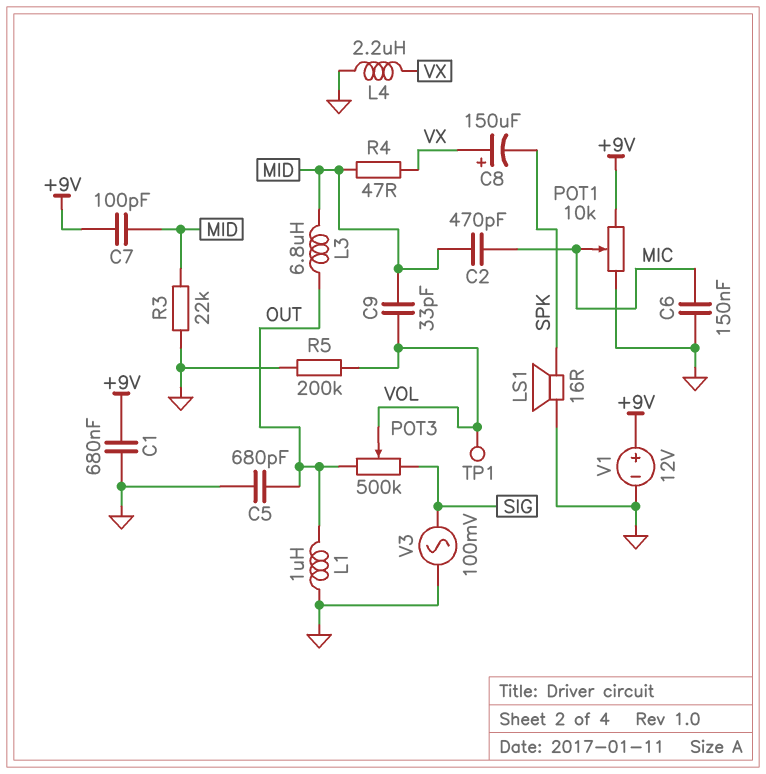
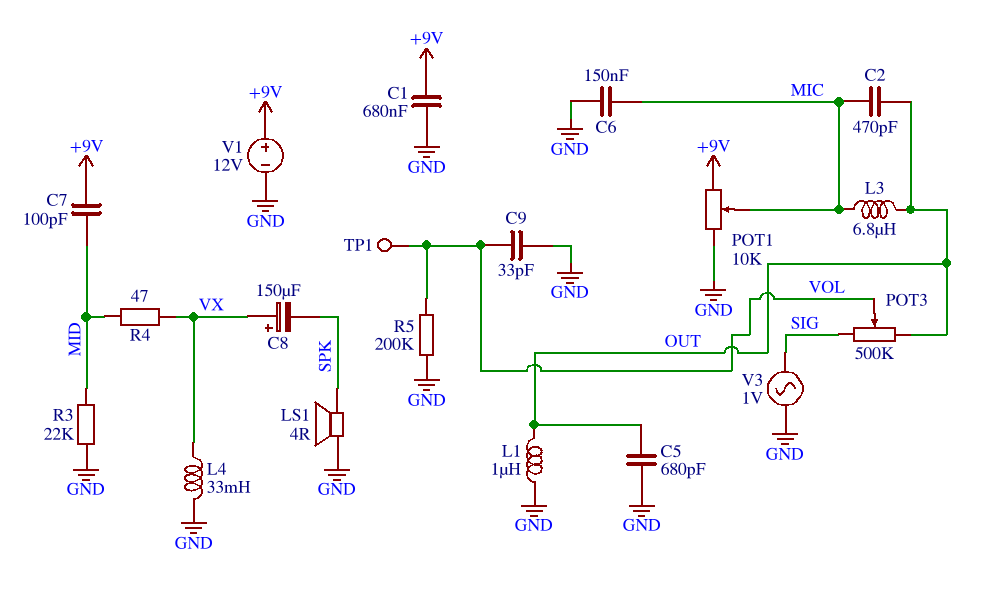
C2: 470pF (MIC, MID) -> 470pF (MIC, OUT)
C9: 33pF (MID, VOL) -> 33pF (GND, VOL)
L3: 6.8uH (MID, OUT) -> 6.8uH (MIC, OUT)
L4: 2.2uH (GND, VX) -> 33mH (GND, VX)
LS1: speaker 16R (GND, SPK) -> speaker 4R (GND, SPK)
V3: AC 100mV (GND, SIG) -> AC 1V (GND, SIG)

